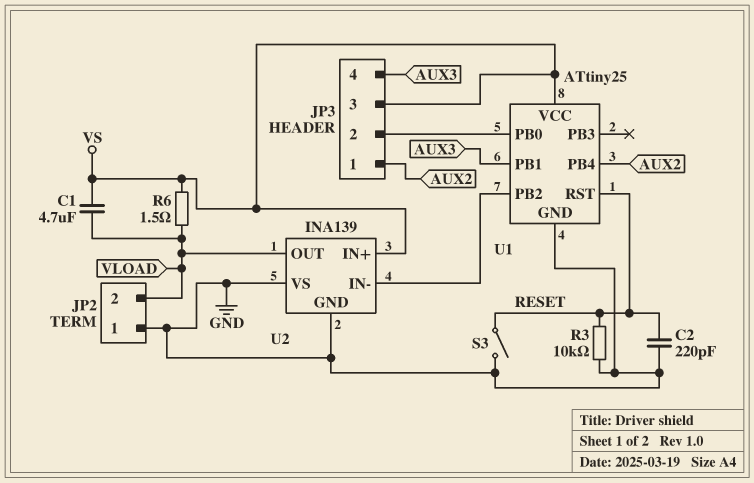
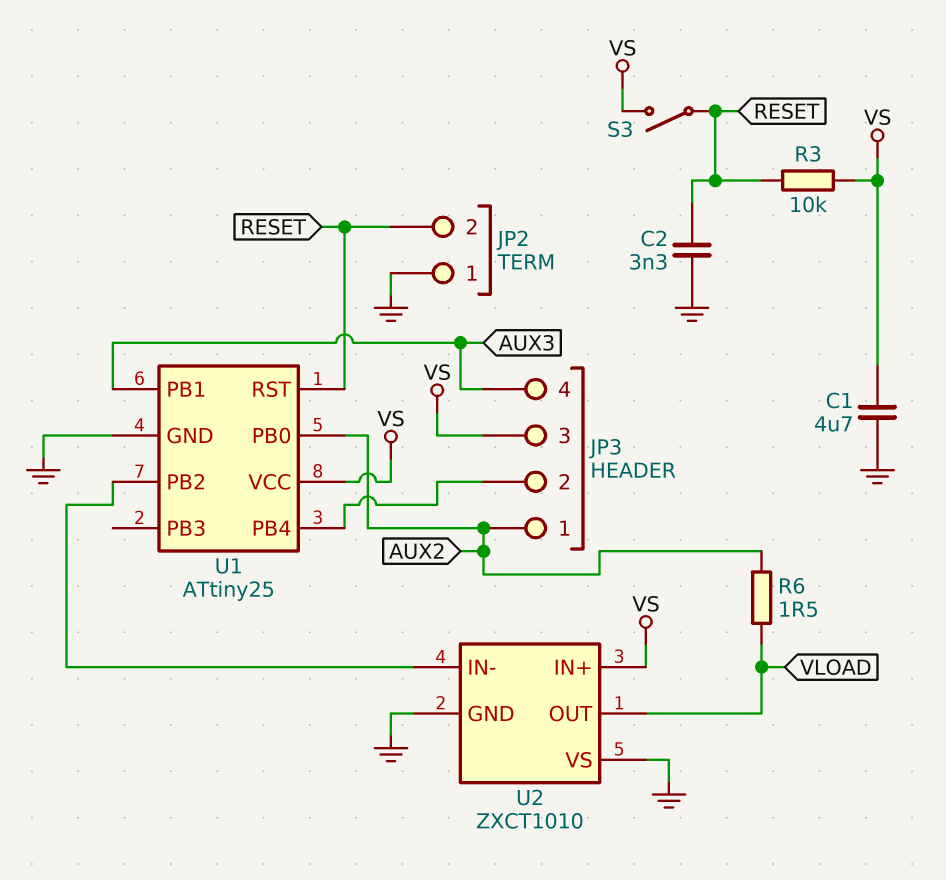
C1: 4.7uF (VLOAD, VS) -> 4.7uF (GND, VS)
C2: 220pF (GND, RESET) -> 3.3nF (GND, RESET)
JP2 pin 2: VLOAD -> RESET
R3: 10k (GND, RESET) -> 10k (RESET, VS)
R6: 1.5 (VLOAD, VS) -> 1.5 (AUX2, VLOAD)
S3: switch (GND, RESET) -> switch (RESET, VS)
U1 pin PB0: JP3/2 -> AUX2
U1 pin PB4: AUX2 -> JP3/2
U2: INA139 -> ZXCT1010

